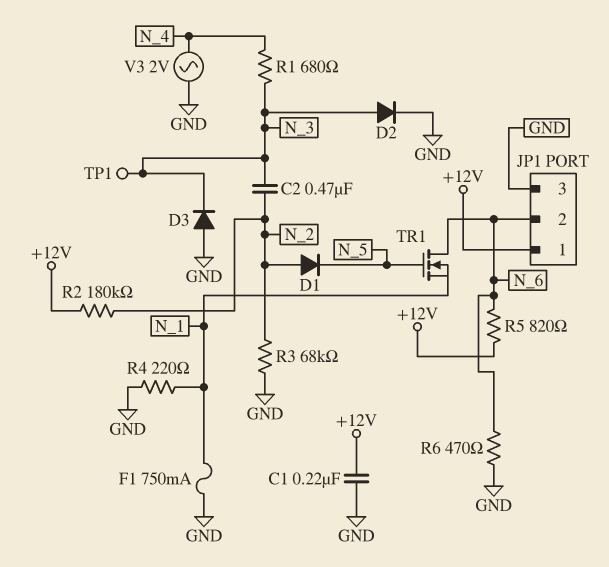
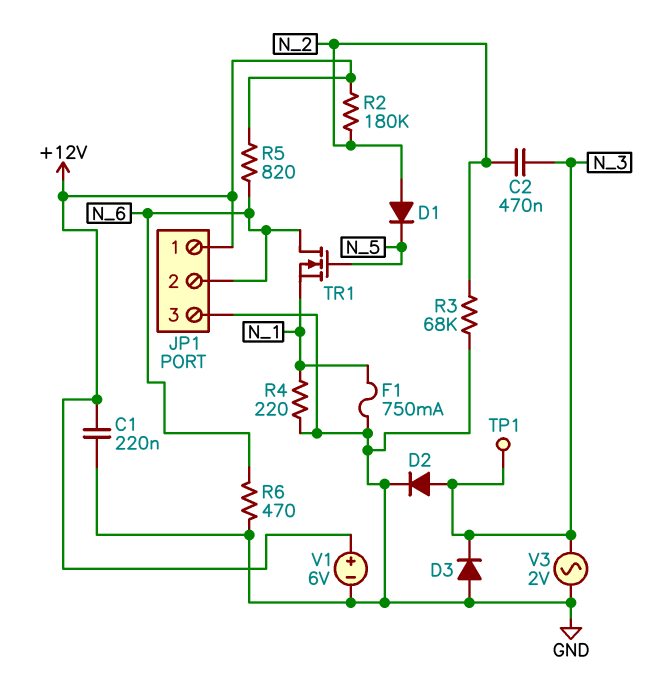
R1: 680 (N_3, N_4) -> none
V1: none -> 6V (plus +12V, minus GND)
V3: AC 2V (GND, N_4) -> AC 2V (GND, N_3)

